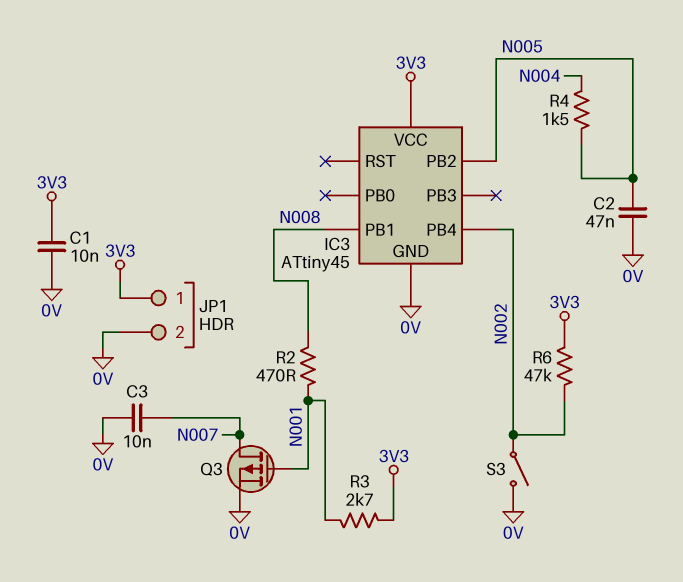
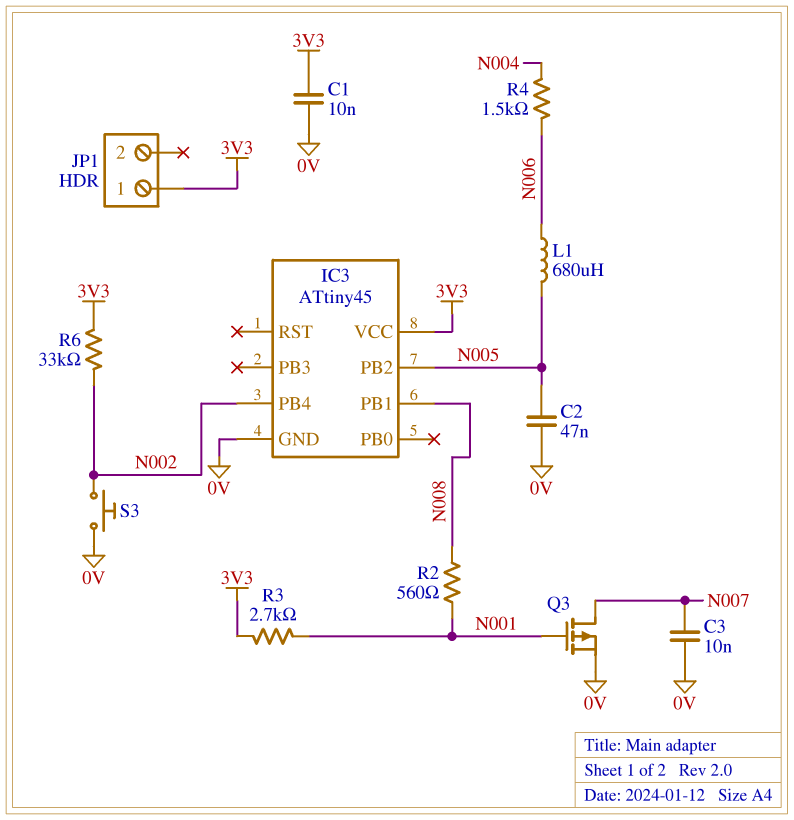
JP1 pin 2: 0V -> none
L1: none -> 680uH (N005, N006)
R2: 470 (N001, N008) -> 560 (N001, N008)
R4: 1.5k (N004, N005) -> 1.5k (N004, N006)
R6: 47k (3V3, N002) -> 33k (3V3, N002)
S3: switch (0V, N002) -> button (0V, N002)

